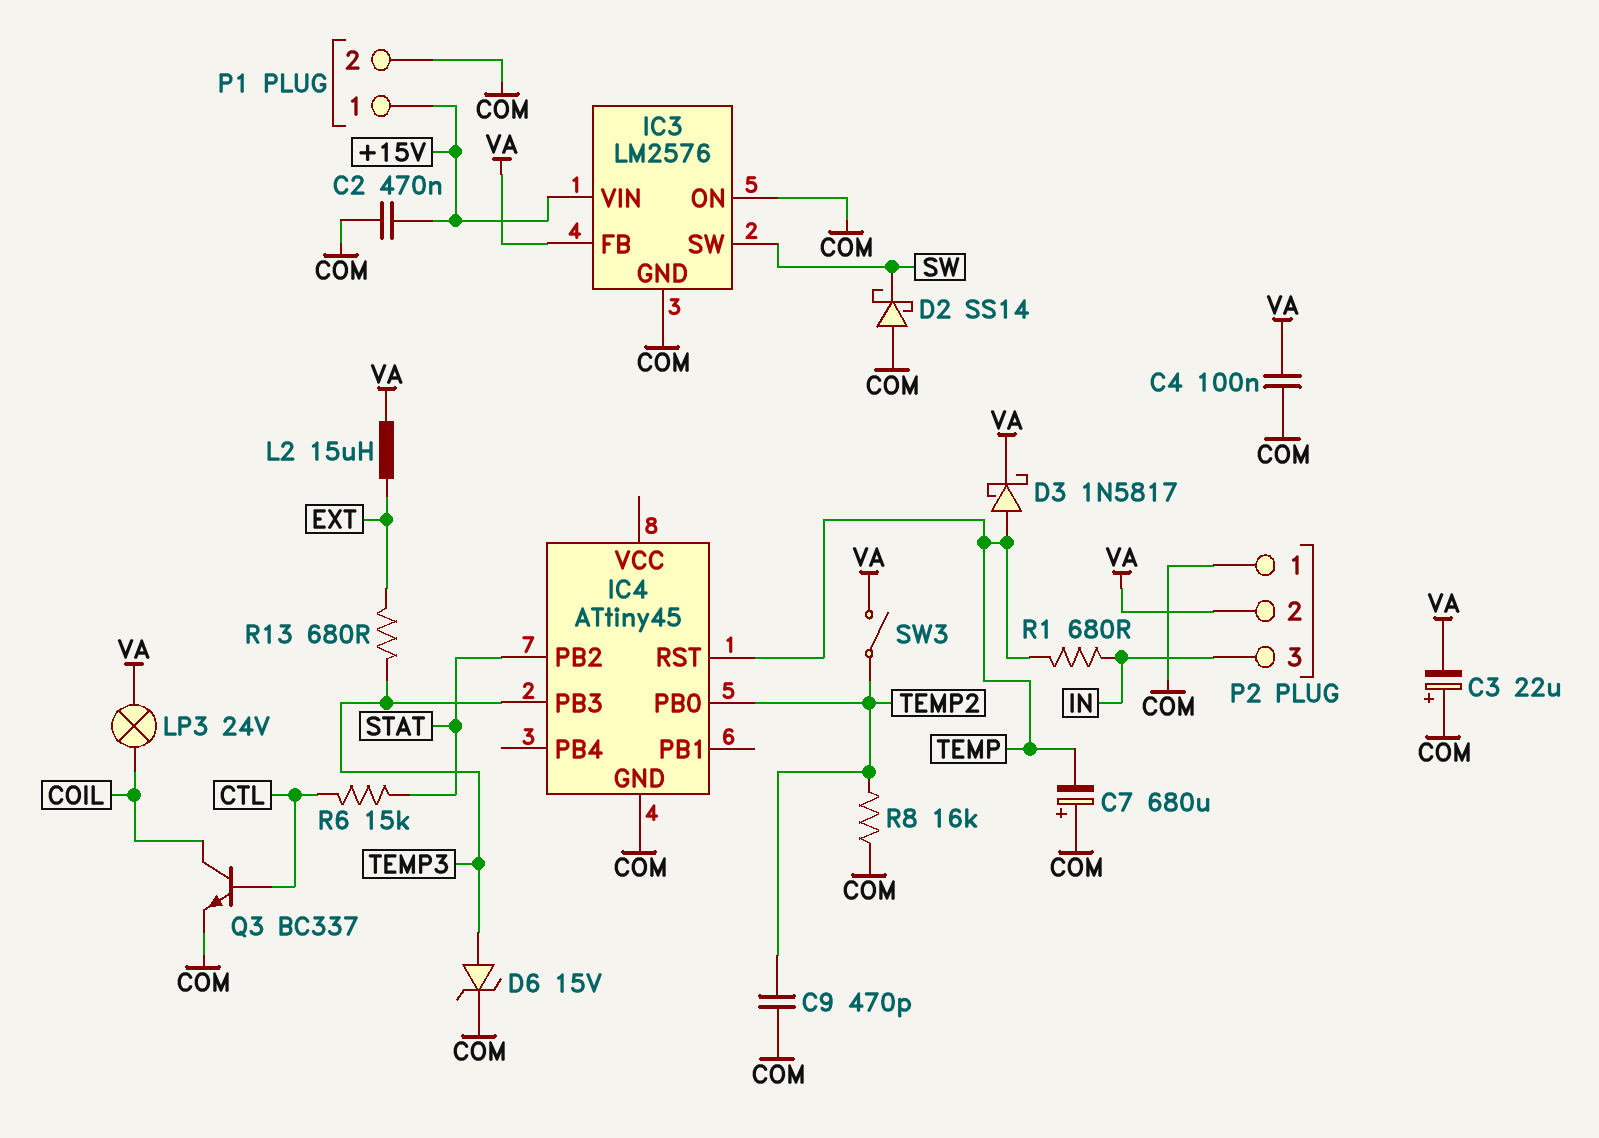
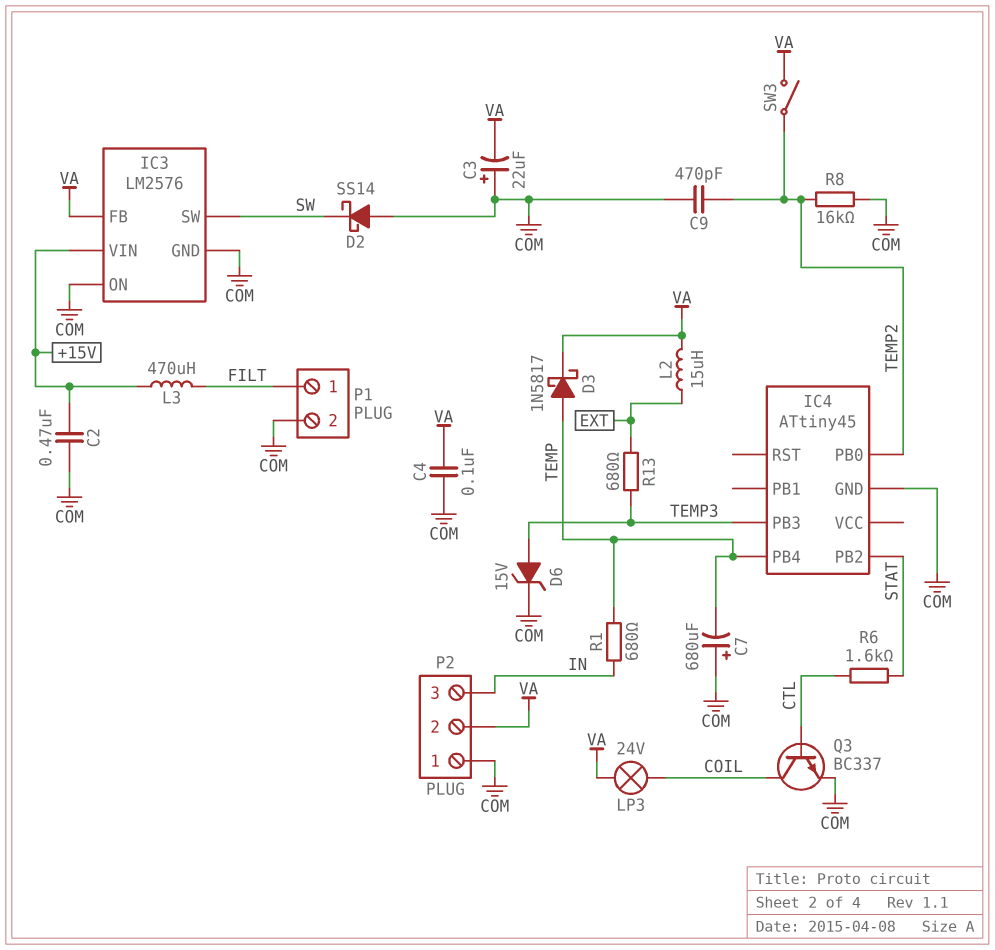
IC4 pin PB4: none -> TEMP
IC4 pin RST: TEMP -> none
L3: none -> 470uH (+15V, FILT)
P1 pin 1: +15V -> FILT
R6: 15k (CTL, STAT) -> 1.6k (CTL, STAT)

